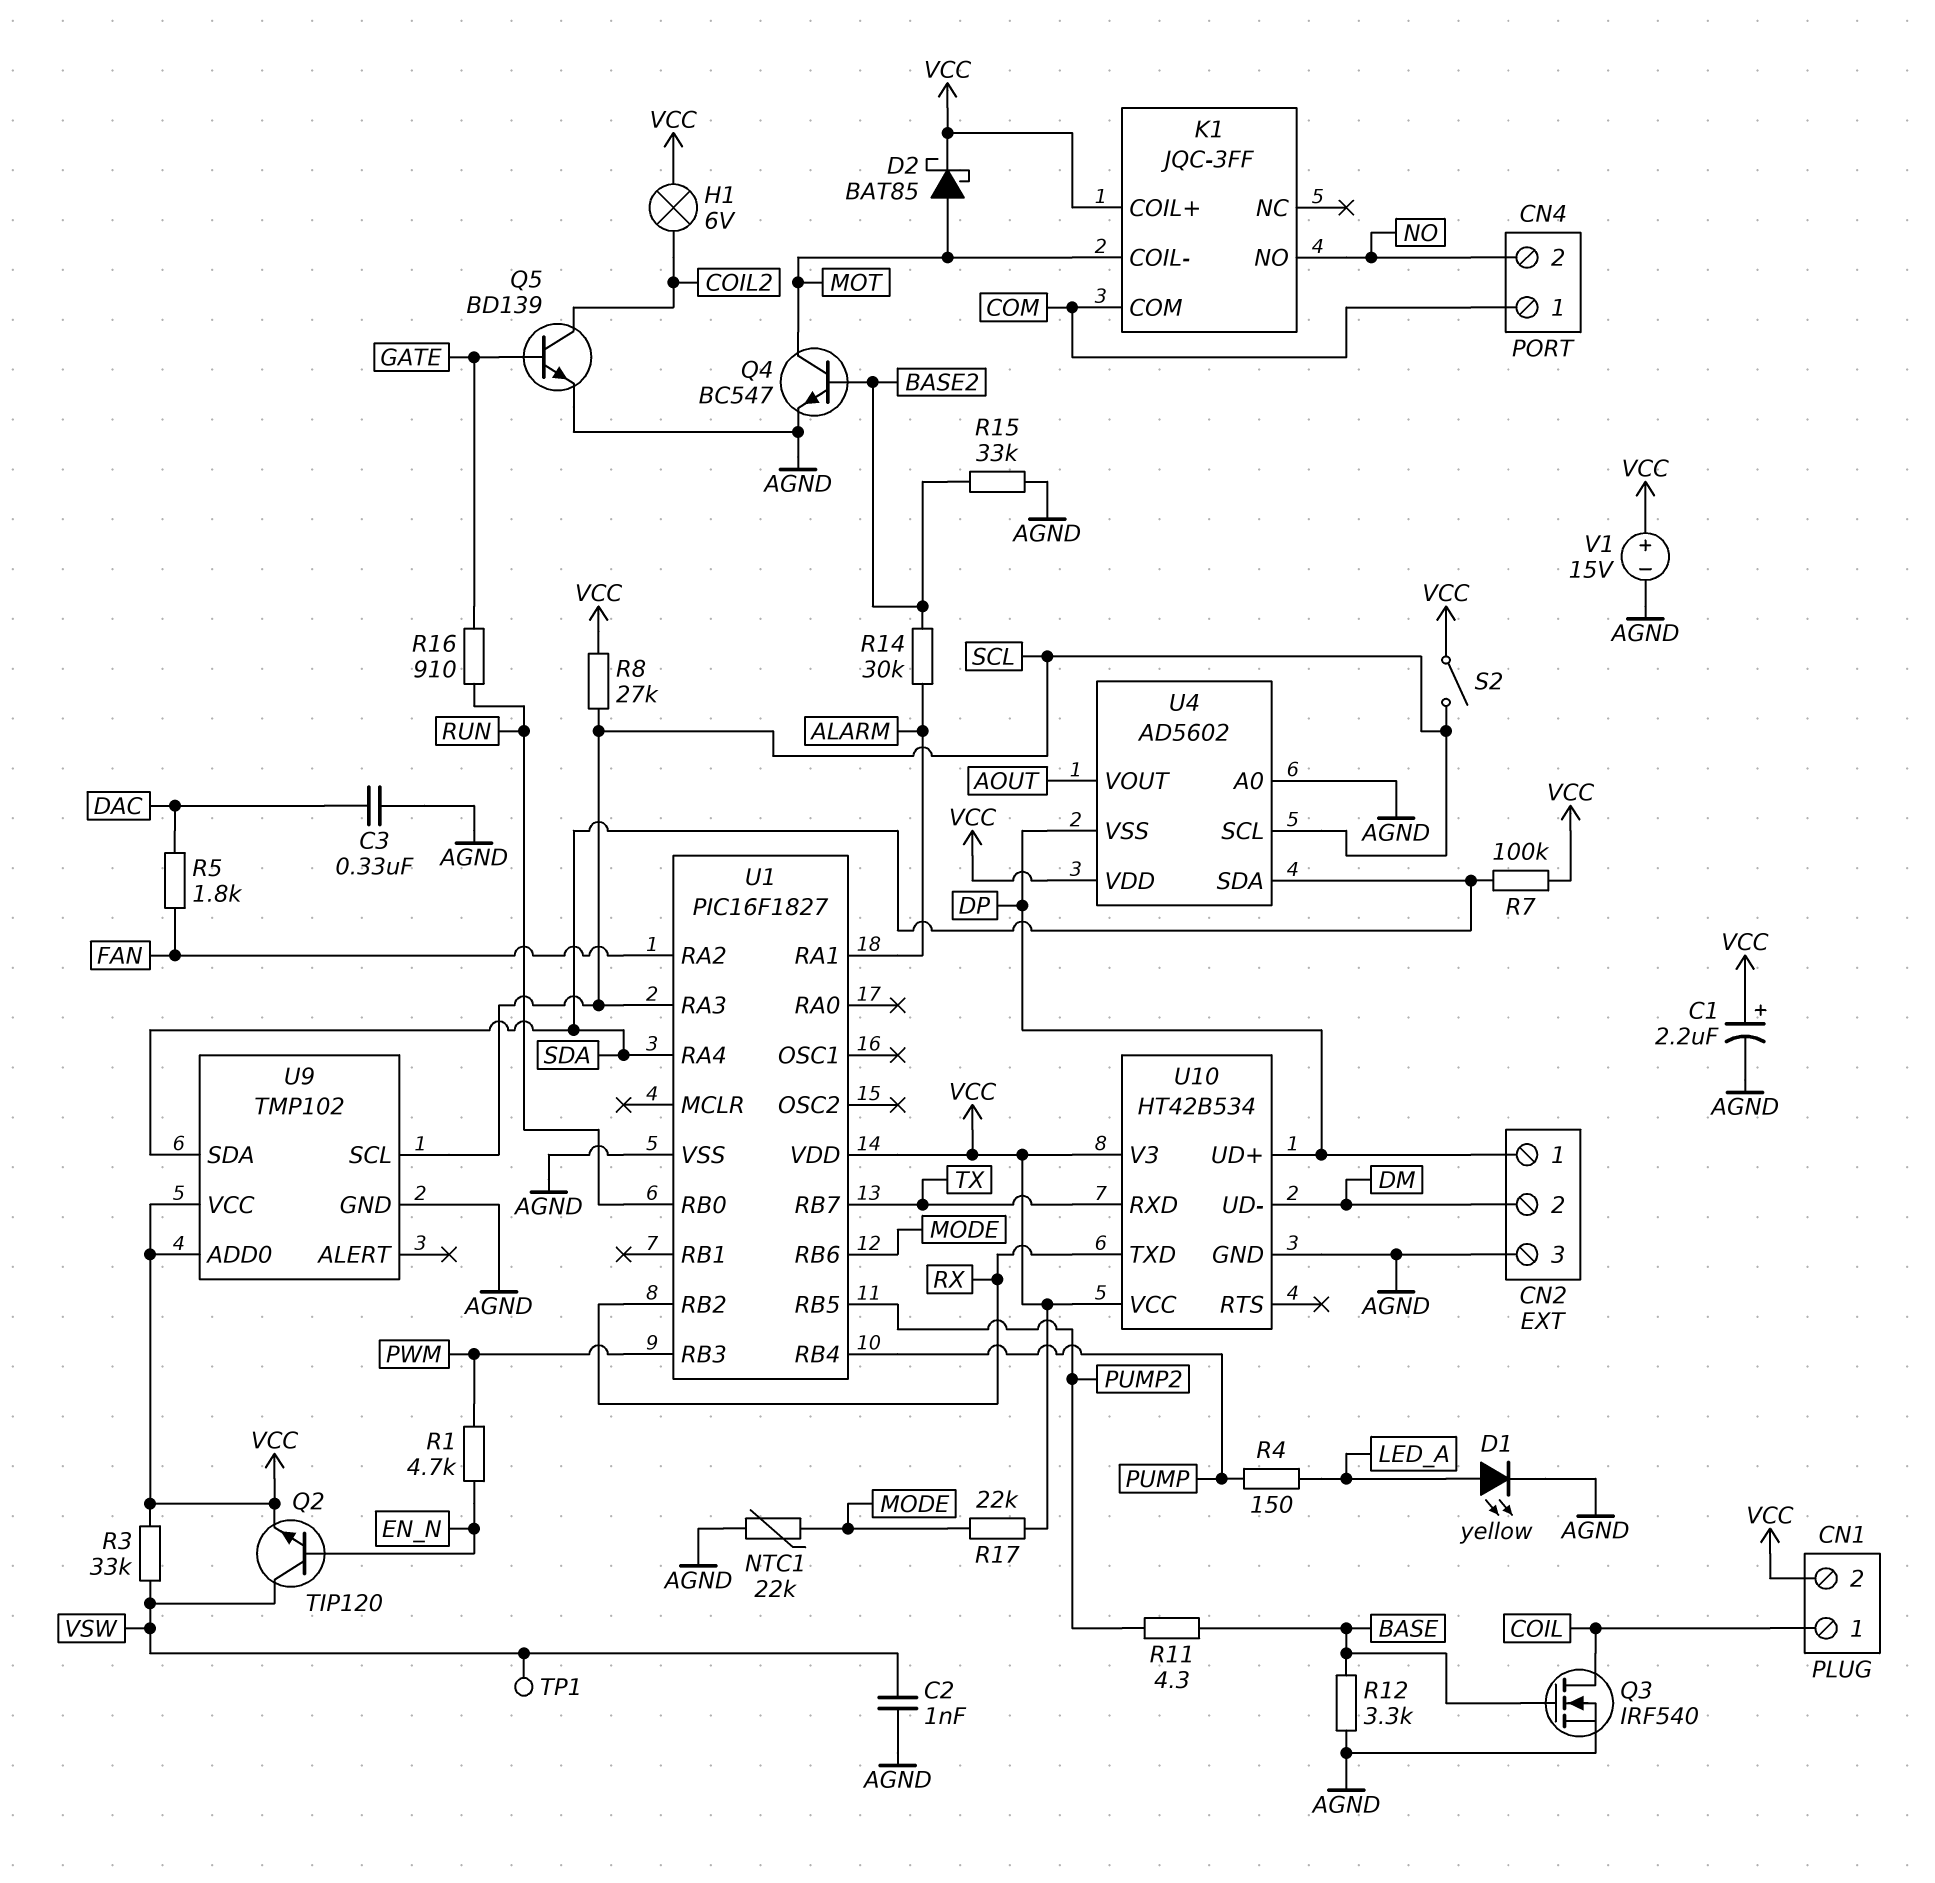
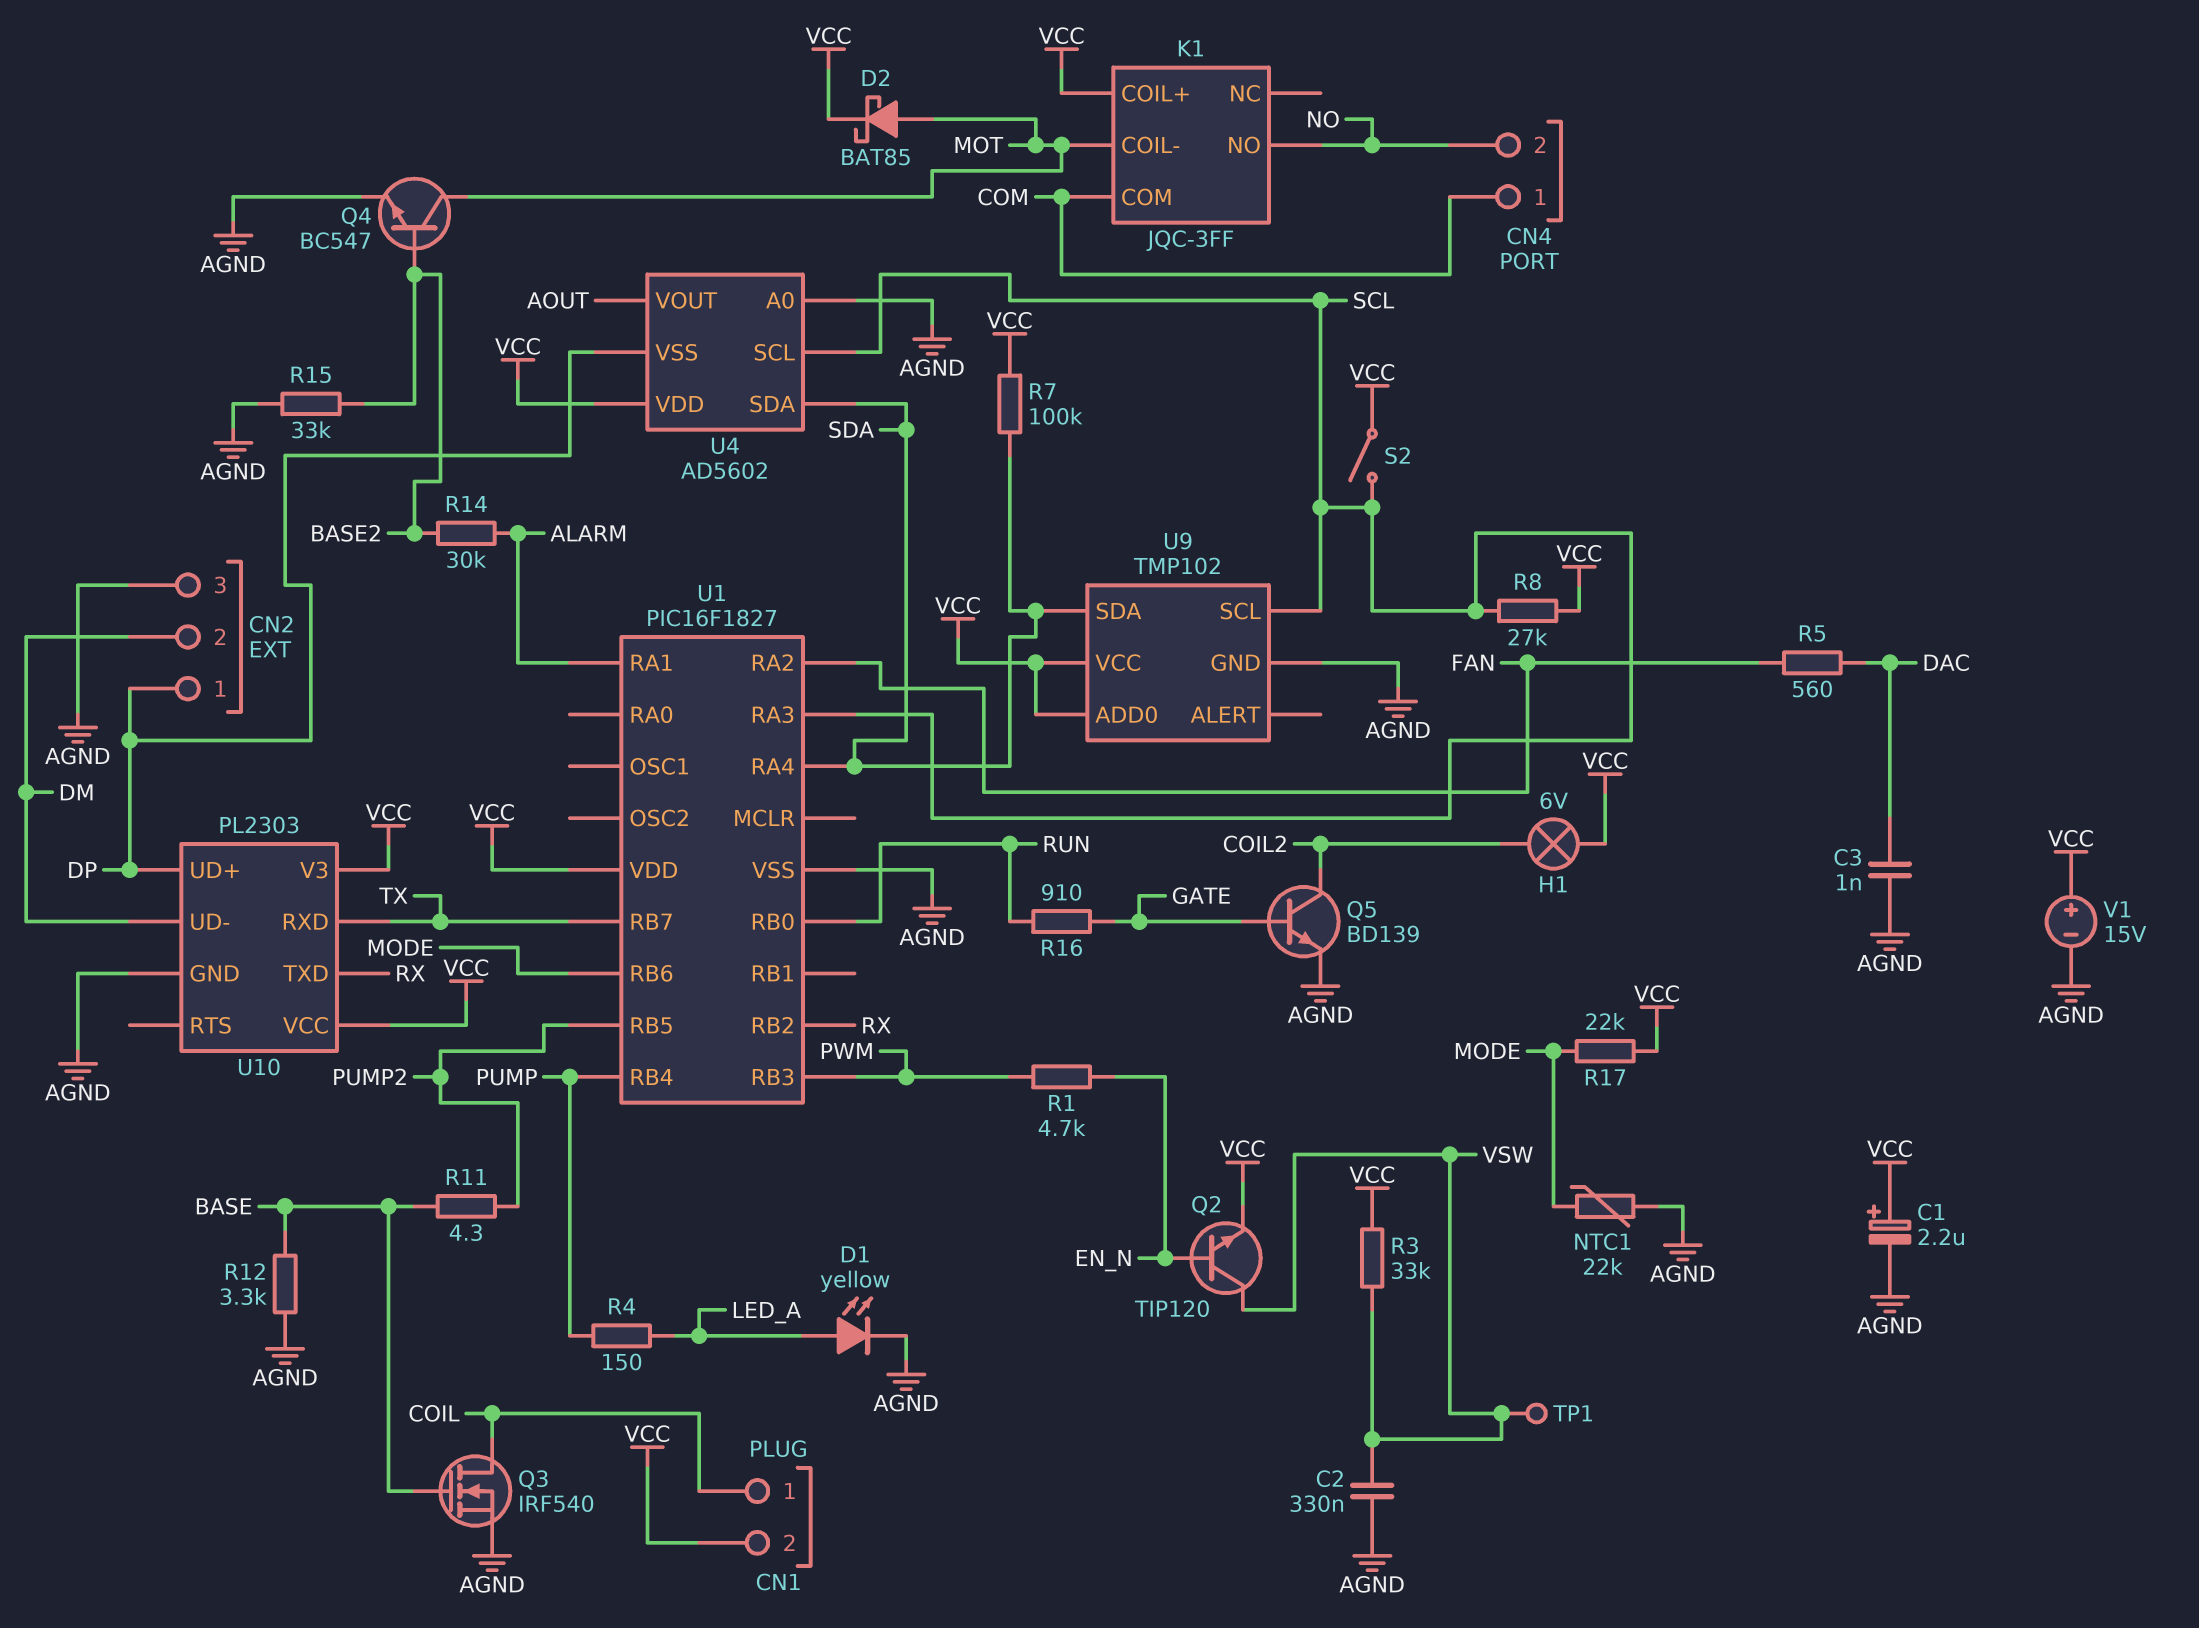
C2: 1nF (AGND, VSW) -> 330nF (AGND, VSW)
C3: 330nF (AGND, DAC) -> 1nF (AGND, DAC)
R5: 1.8k (DAC, FAN) -> 560 (DAC, FAN)
U10: HT42B534 -> PL2303

